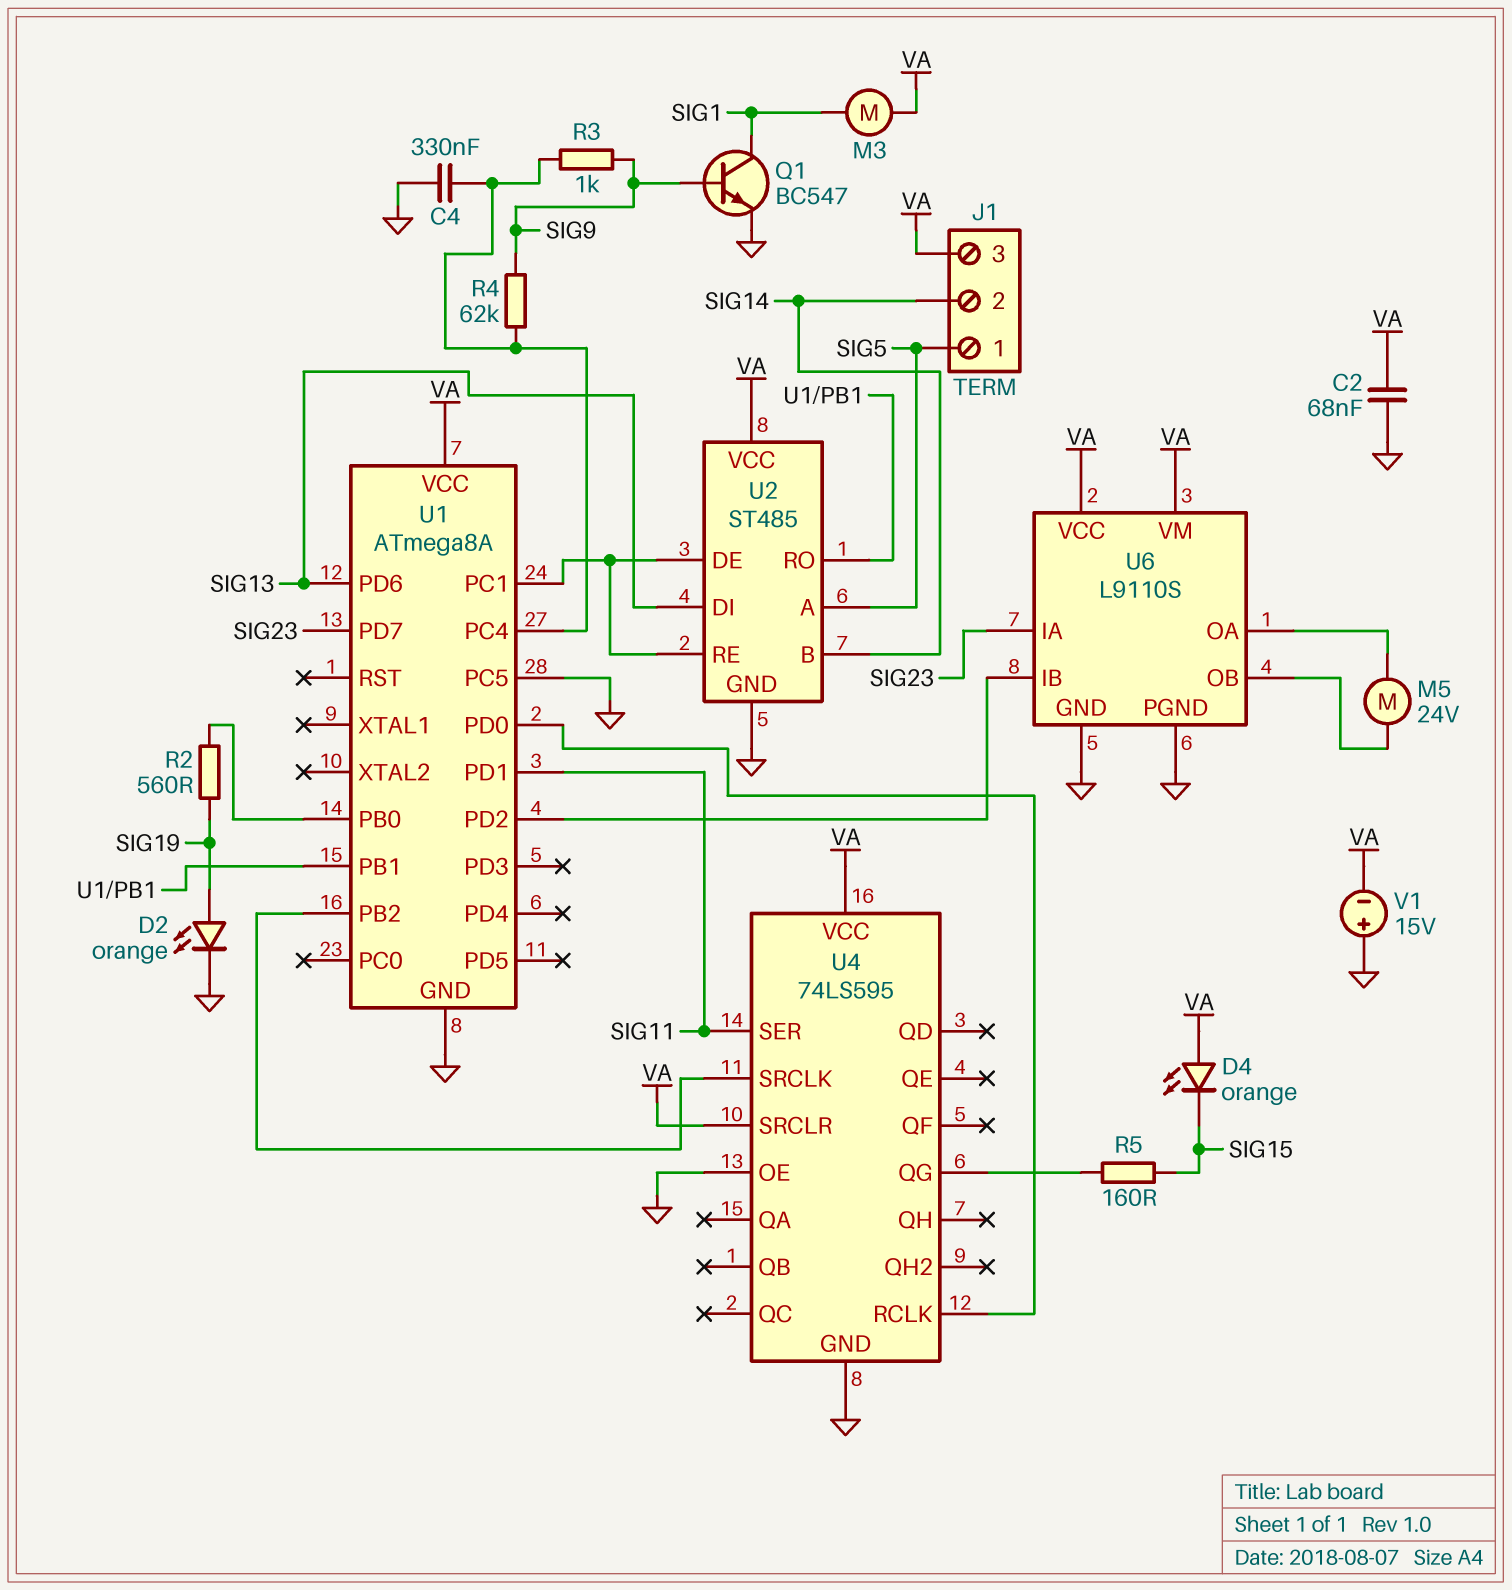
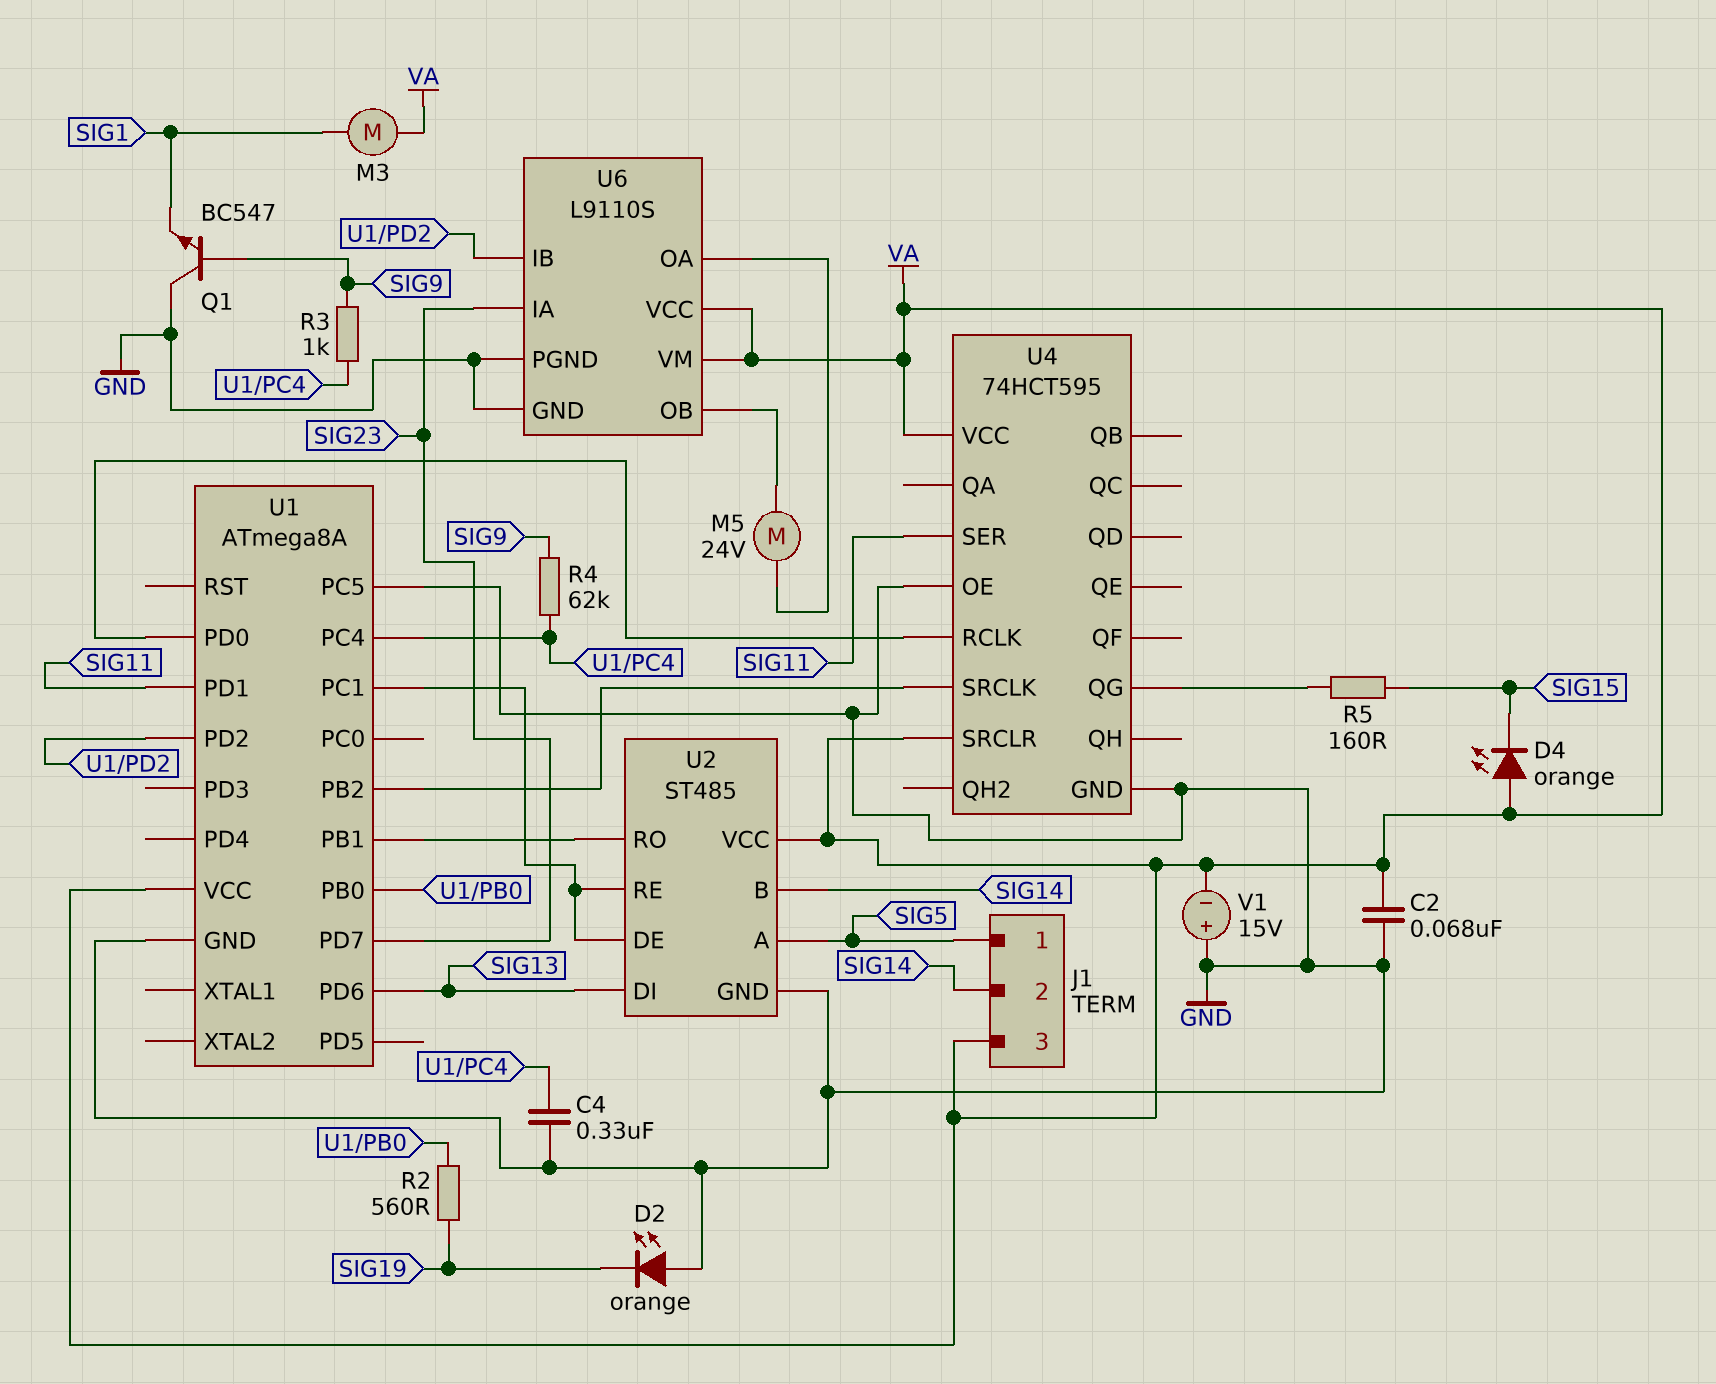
D2: LED orange (A SIG19, K GND) -> LED orange (A GND, K SIG19)
Q1: NPN BC547 (B SIG9, C SIG1, E GND) -> NPN BC547 (B SIG9, C GND, E SIG1)
U4: 74LS595 -> 74HCT595

